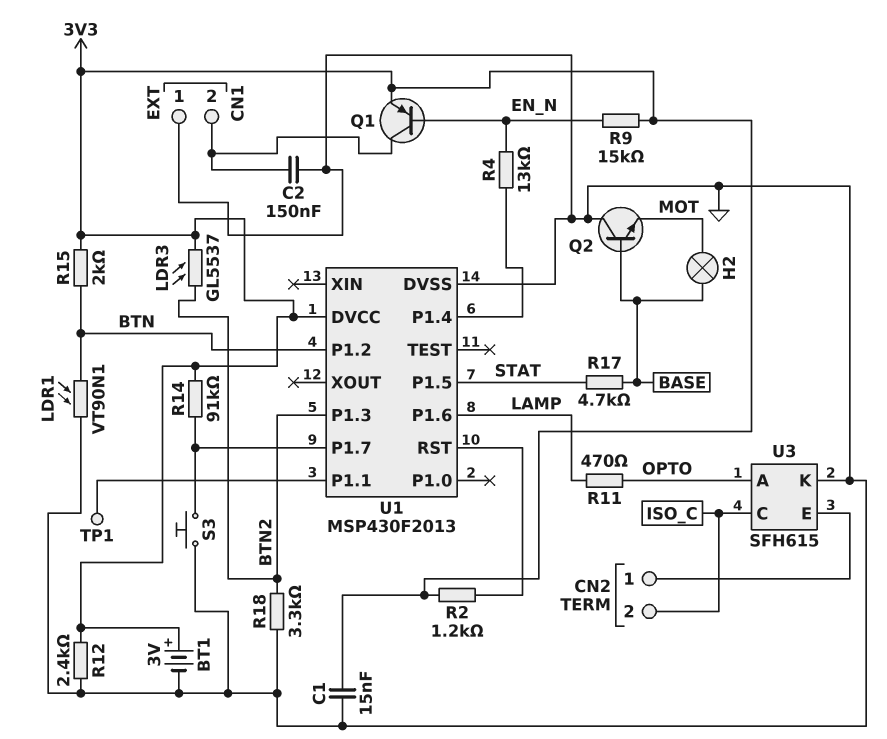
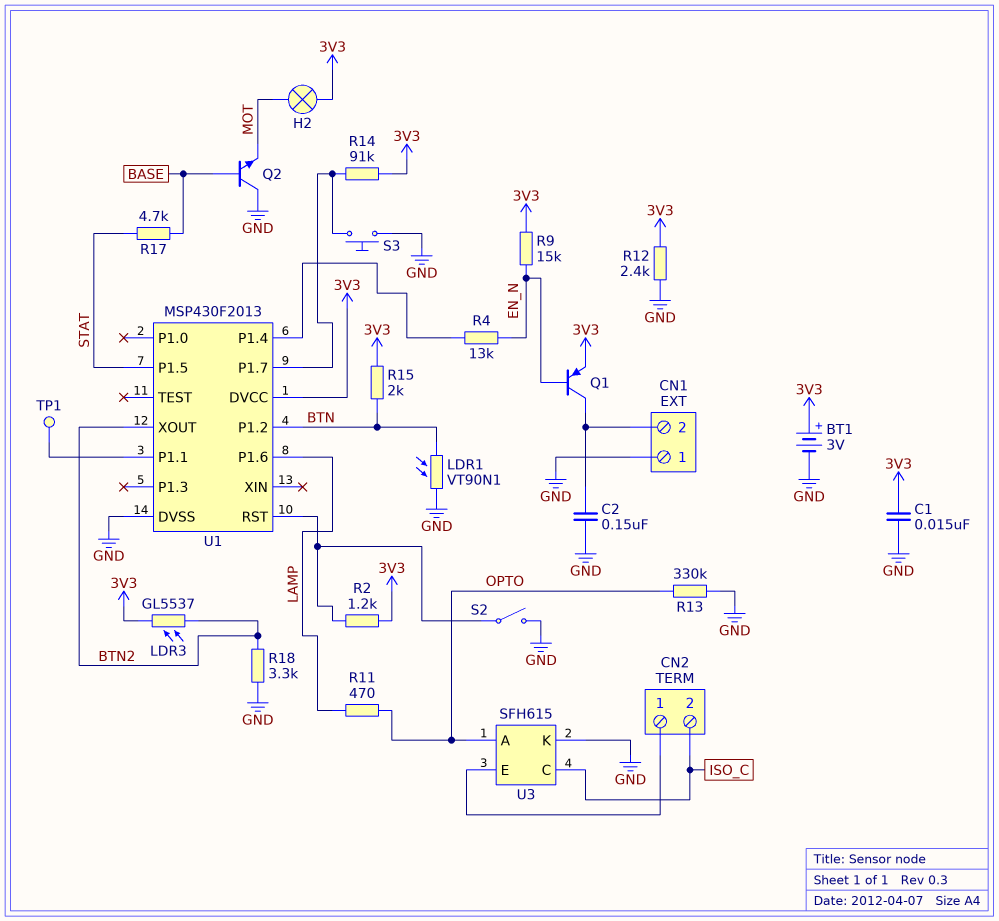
H2: lamp (BASE, MOT) -> lamp (3V3, MOT)
R13: none -> 330k (GND, OPTO)
S2: none -> switch (GND, U1/RST)
U1 pin P1.3: BTN2 -> none
U1 pin XOUT: none -> BTN2

